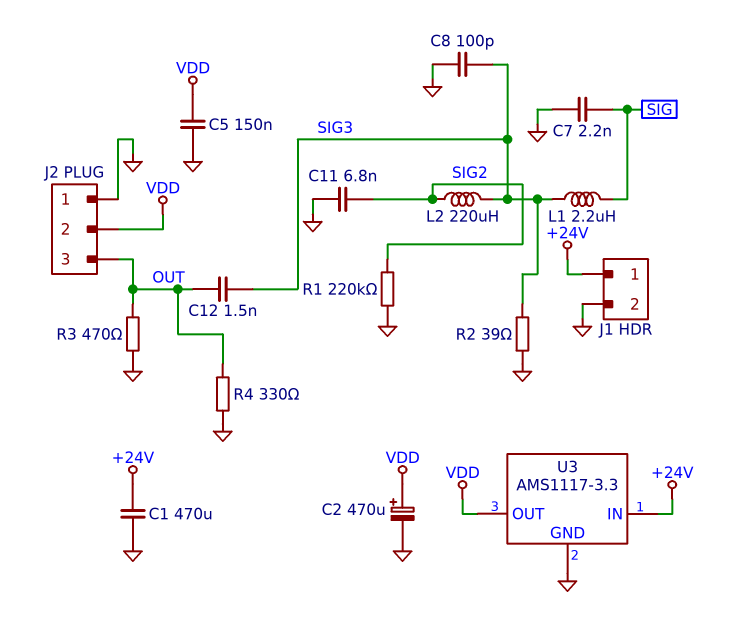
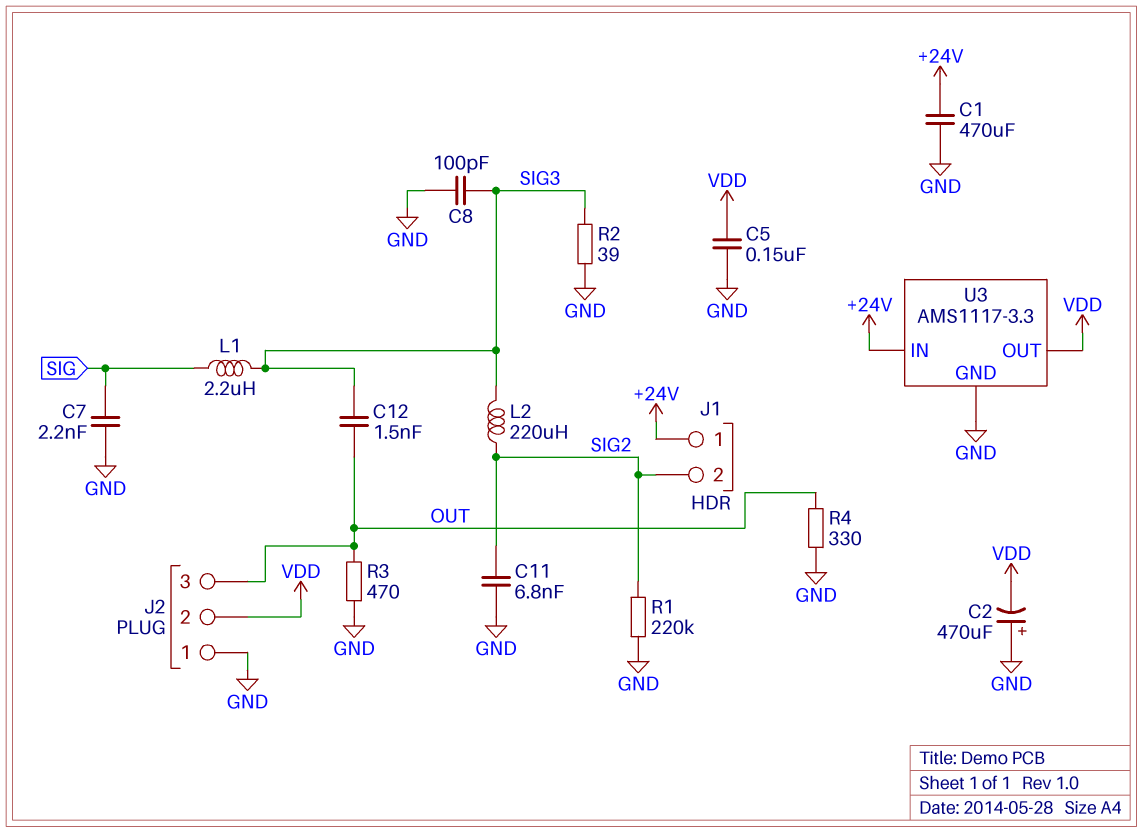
C2: 470uF (plus VDD, minus GND) -> 470uF (plus GND, minus VDD)
J1 pin 2: GND -> SIG2

